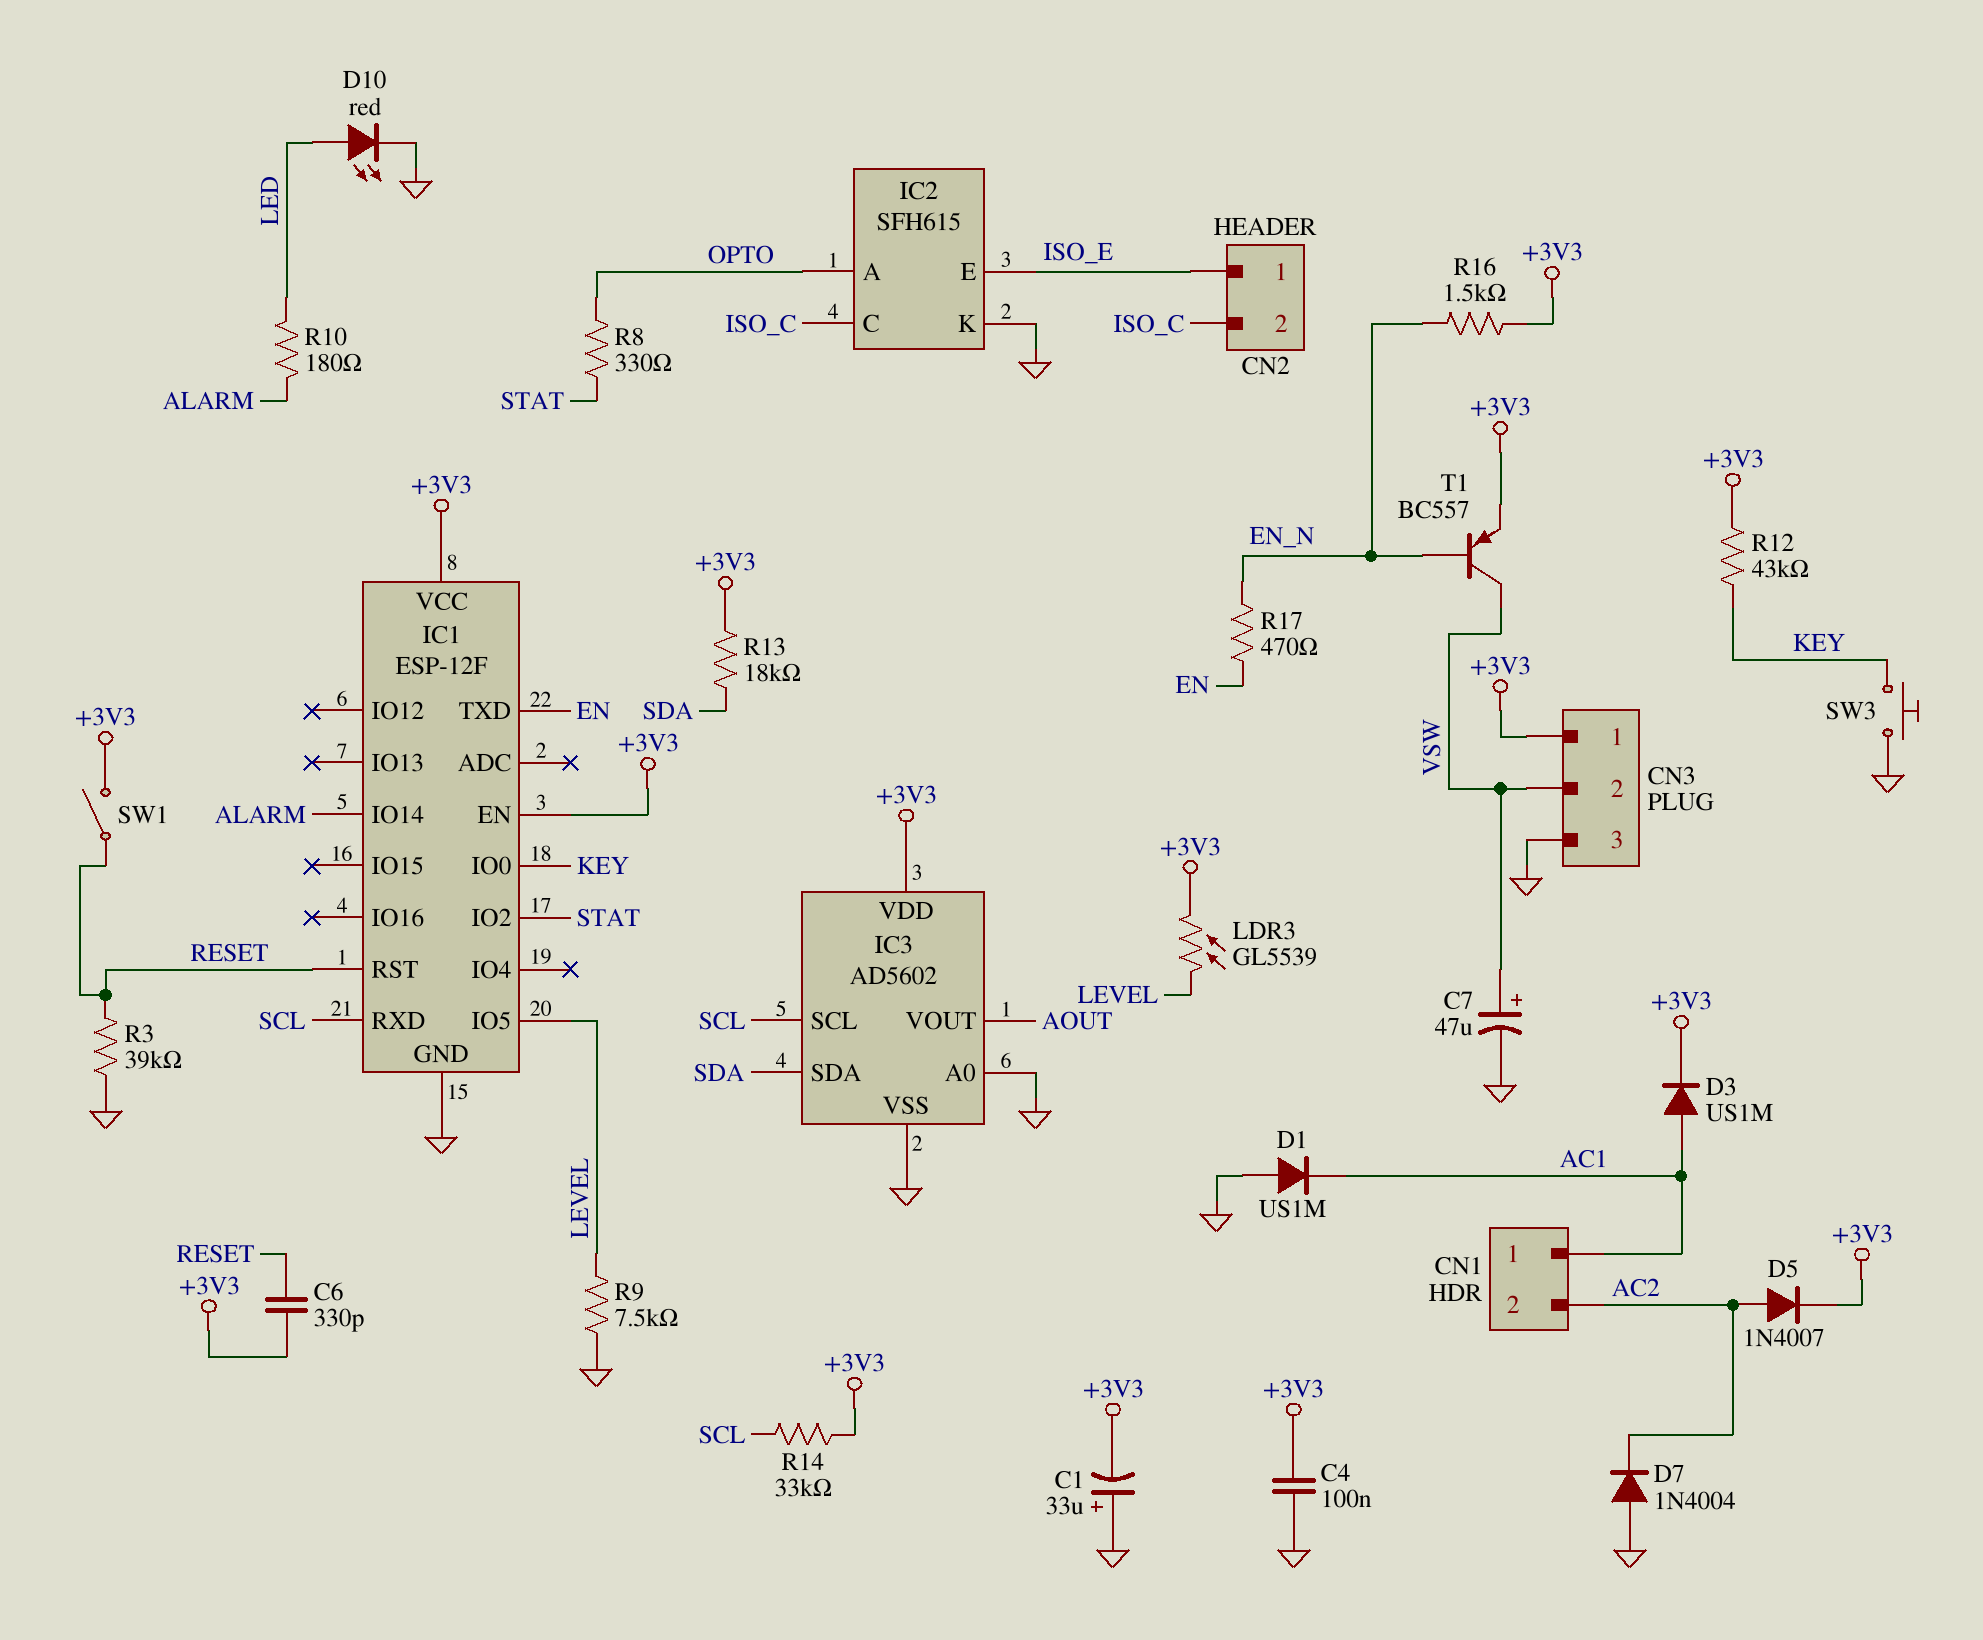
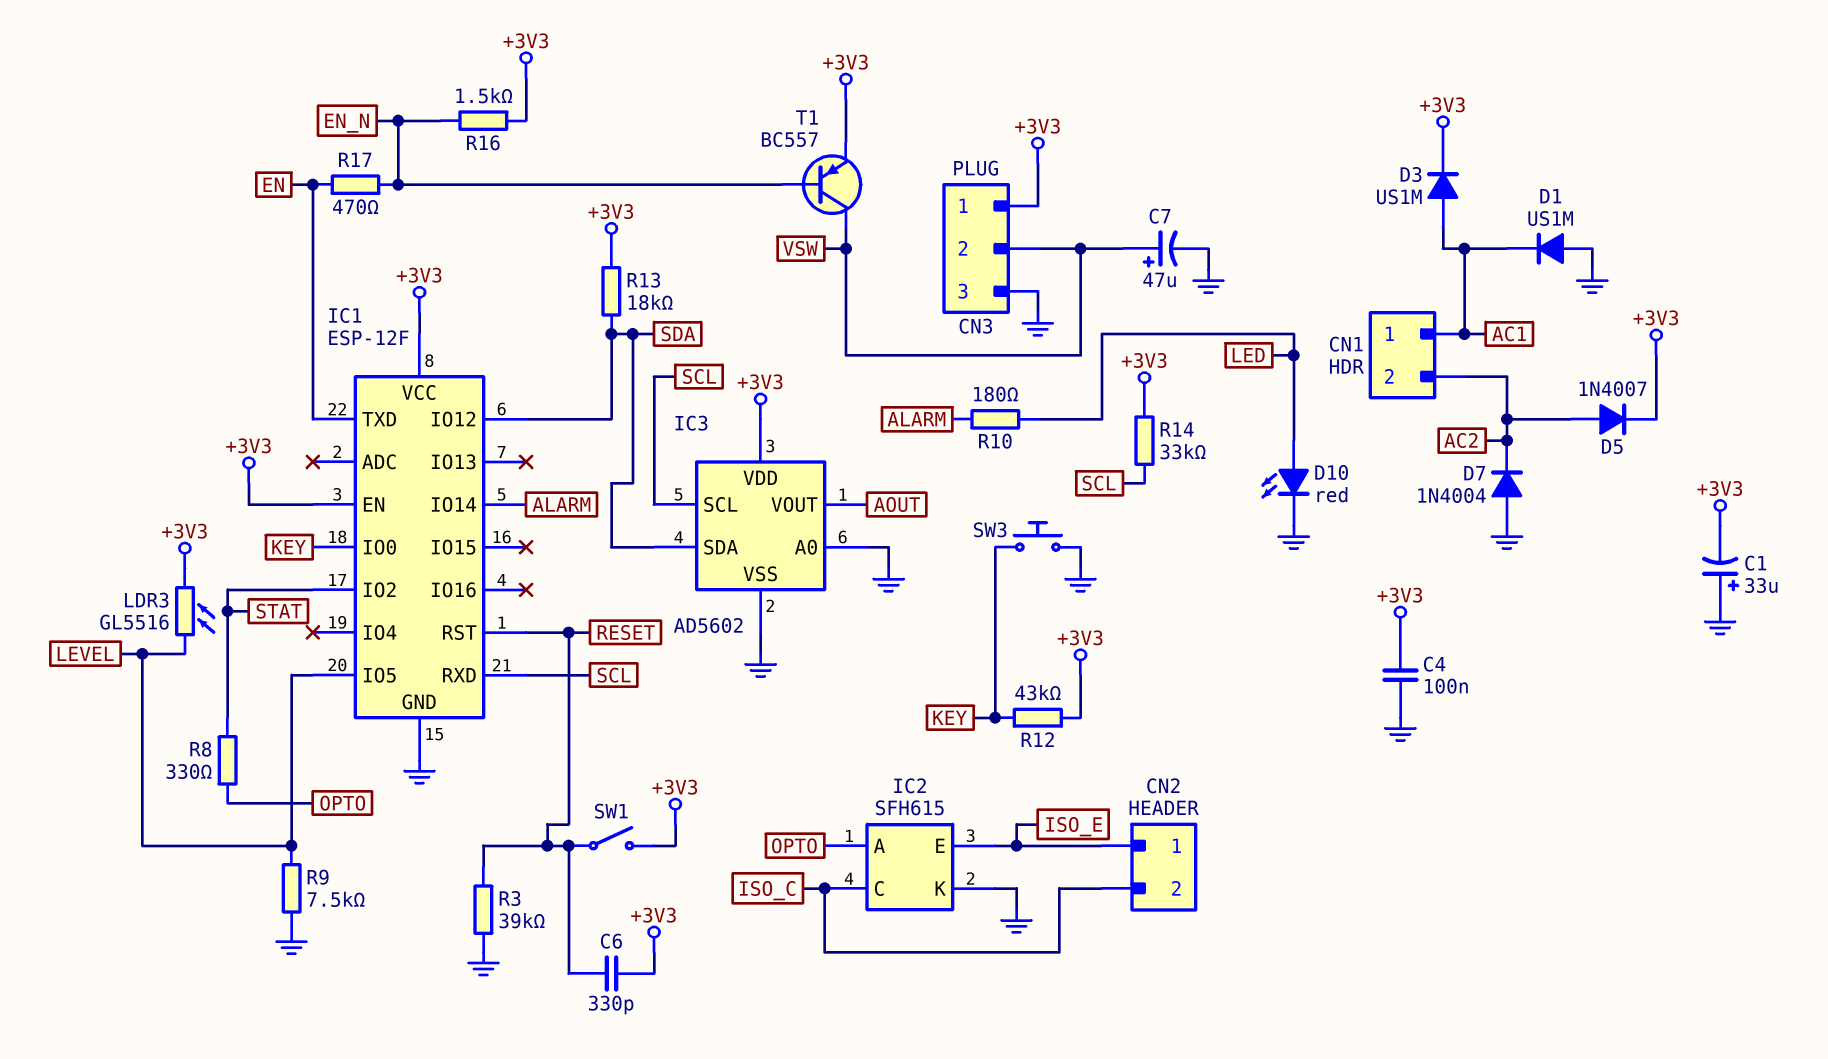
IC1 pin IO12: none -> SDA
LDR3: GL5539 (+3V3, LEVEL) -> GL5516 (+3V3, LEVEL)

